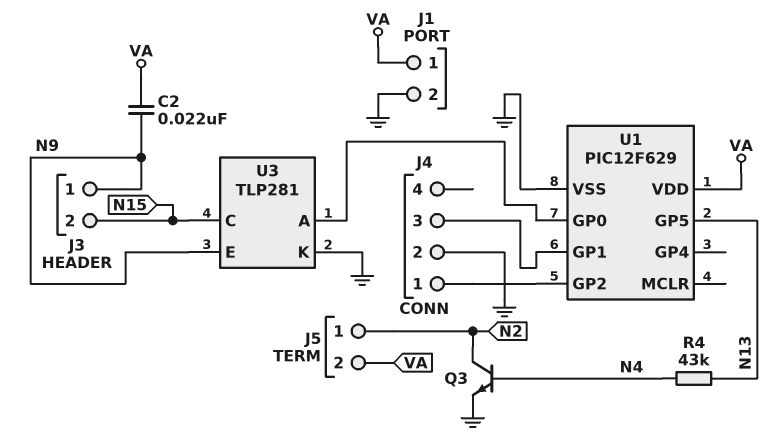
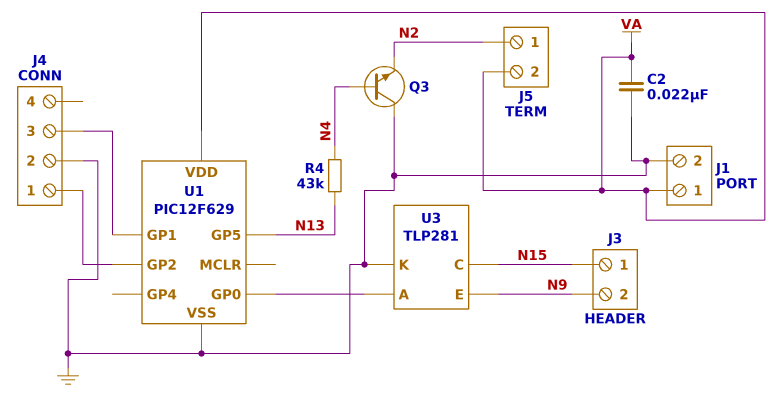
C2: 22nF (N9, VA) -> 22nF (GND, VA)
J3 pin 1: N9 -> N15
J3 pin 2: N15 -> N9
Q3: NPN (B N4, C N2, E GND) -> NPN (B N4, C GND, E N2)

